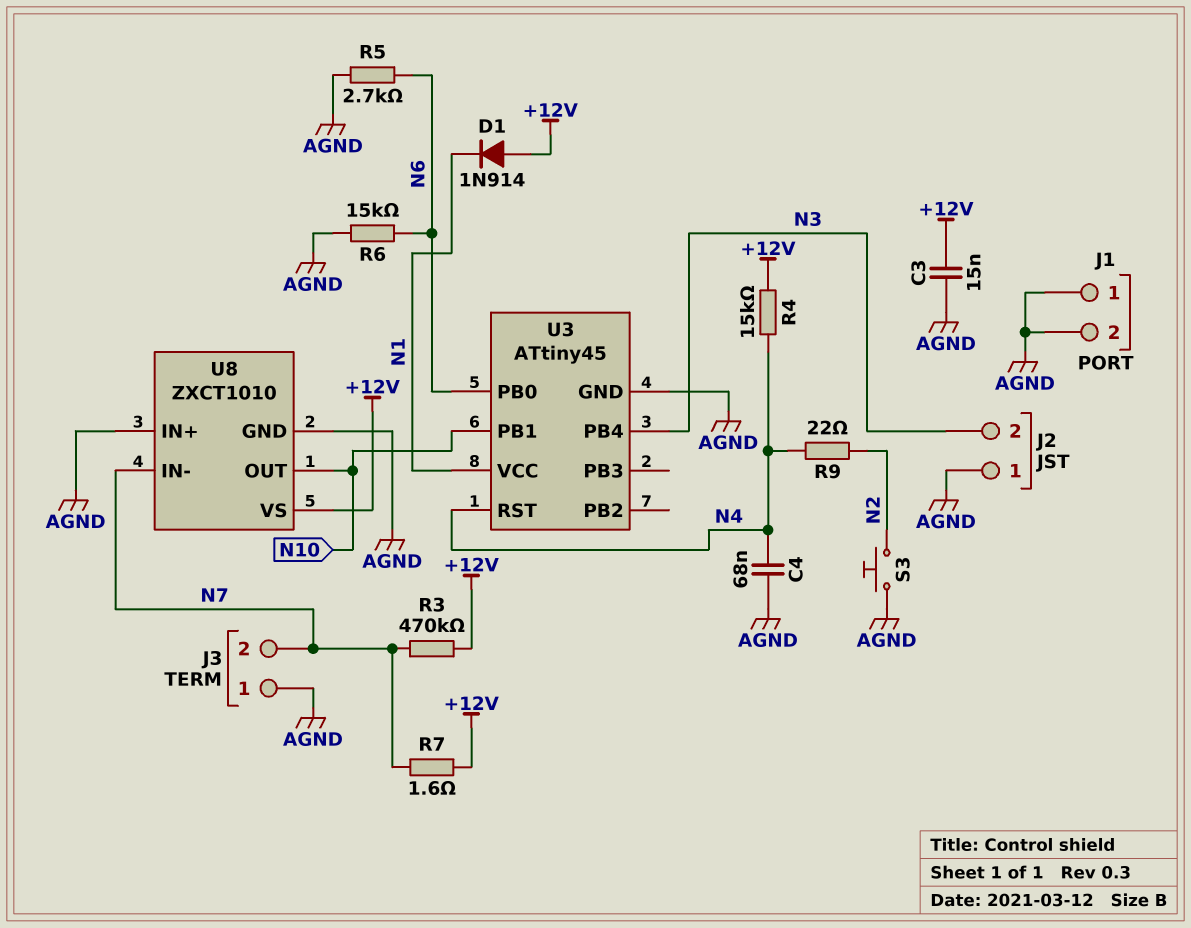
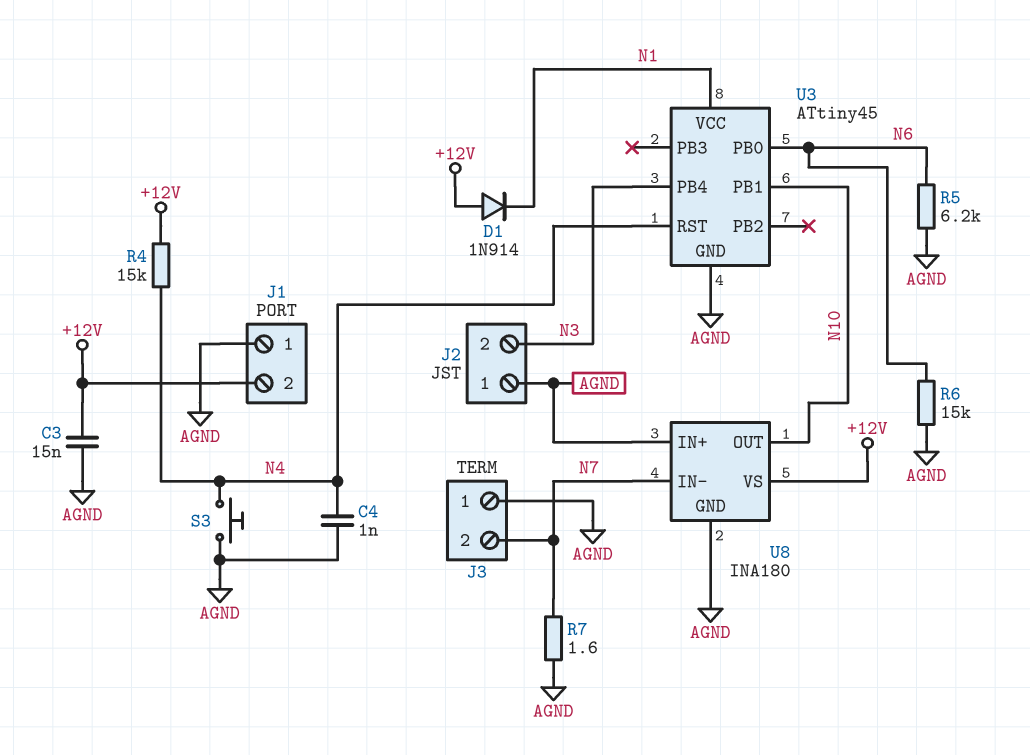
C4: 68nF (AGND, N4) -> 1nF (AGND, N4)
J1 pin 2: AGND -> +12V
R3: 470k (+12V, N7) -> none
R5: 2.7k (AGND, N6) -> 6.2k (AGND, N6)
R7: 1.6 (+12V, N7) -> 1.6 (AGND, N7)
R9: 22 (N2, N4) -> none
S3: button (AGND, N2) -> button (AGND, N4)
U8: ZXCT1010 -> INA180

